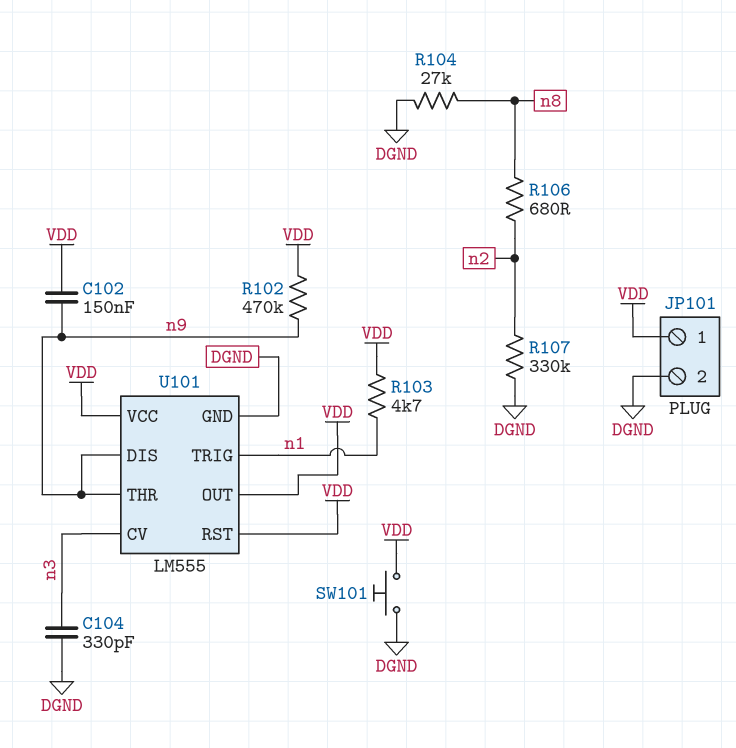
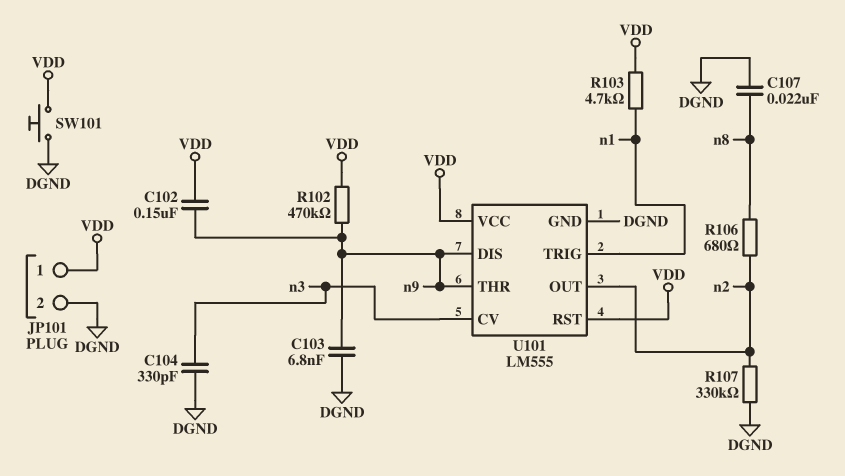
C103: none -> 6.8nF (DGND, n9)
C107: none -> 22nF (DGND, n8)
R104: 27k (DGND, n8) -> none
U101 pin OUT: VDD -> n2

